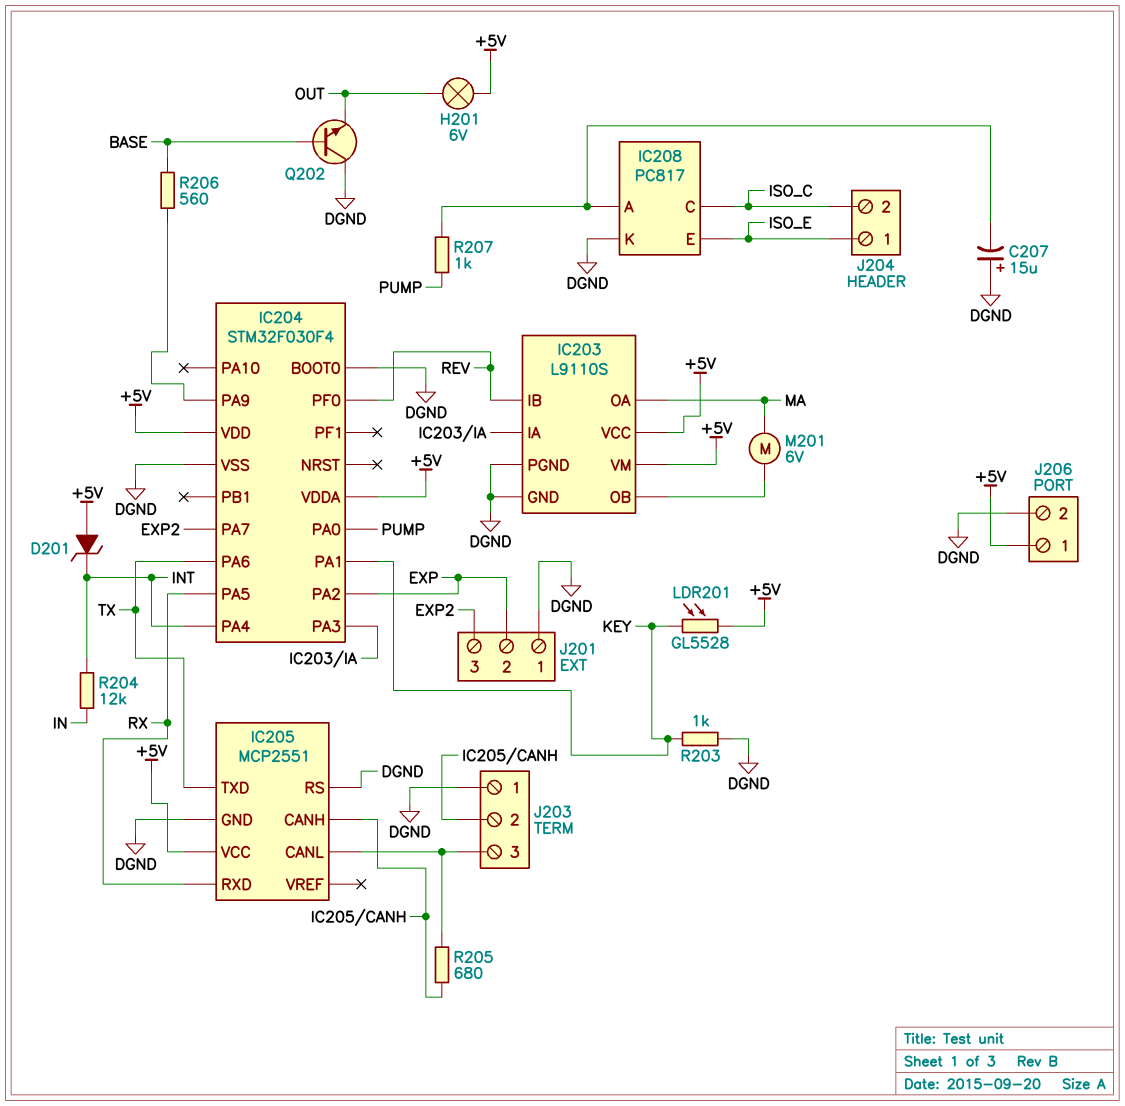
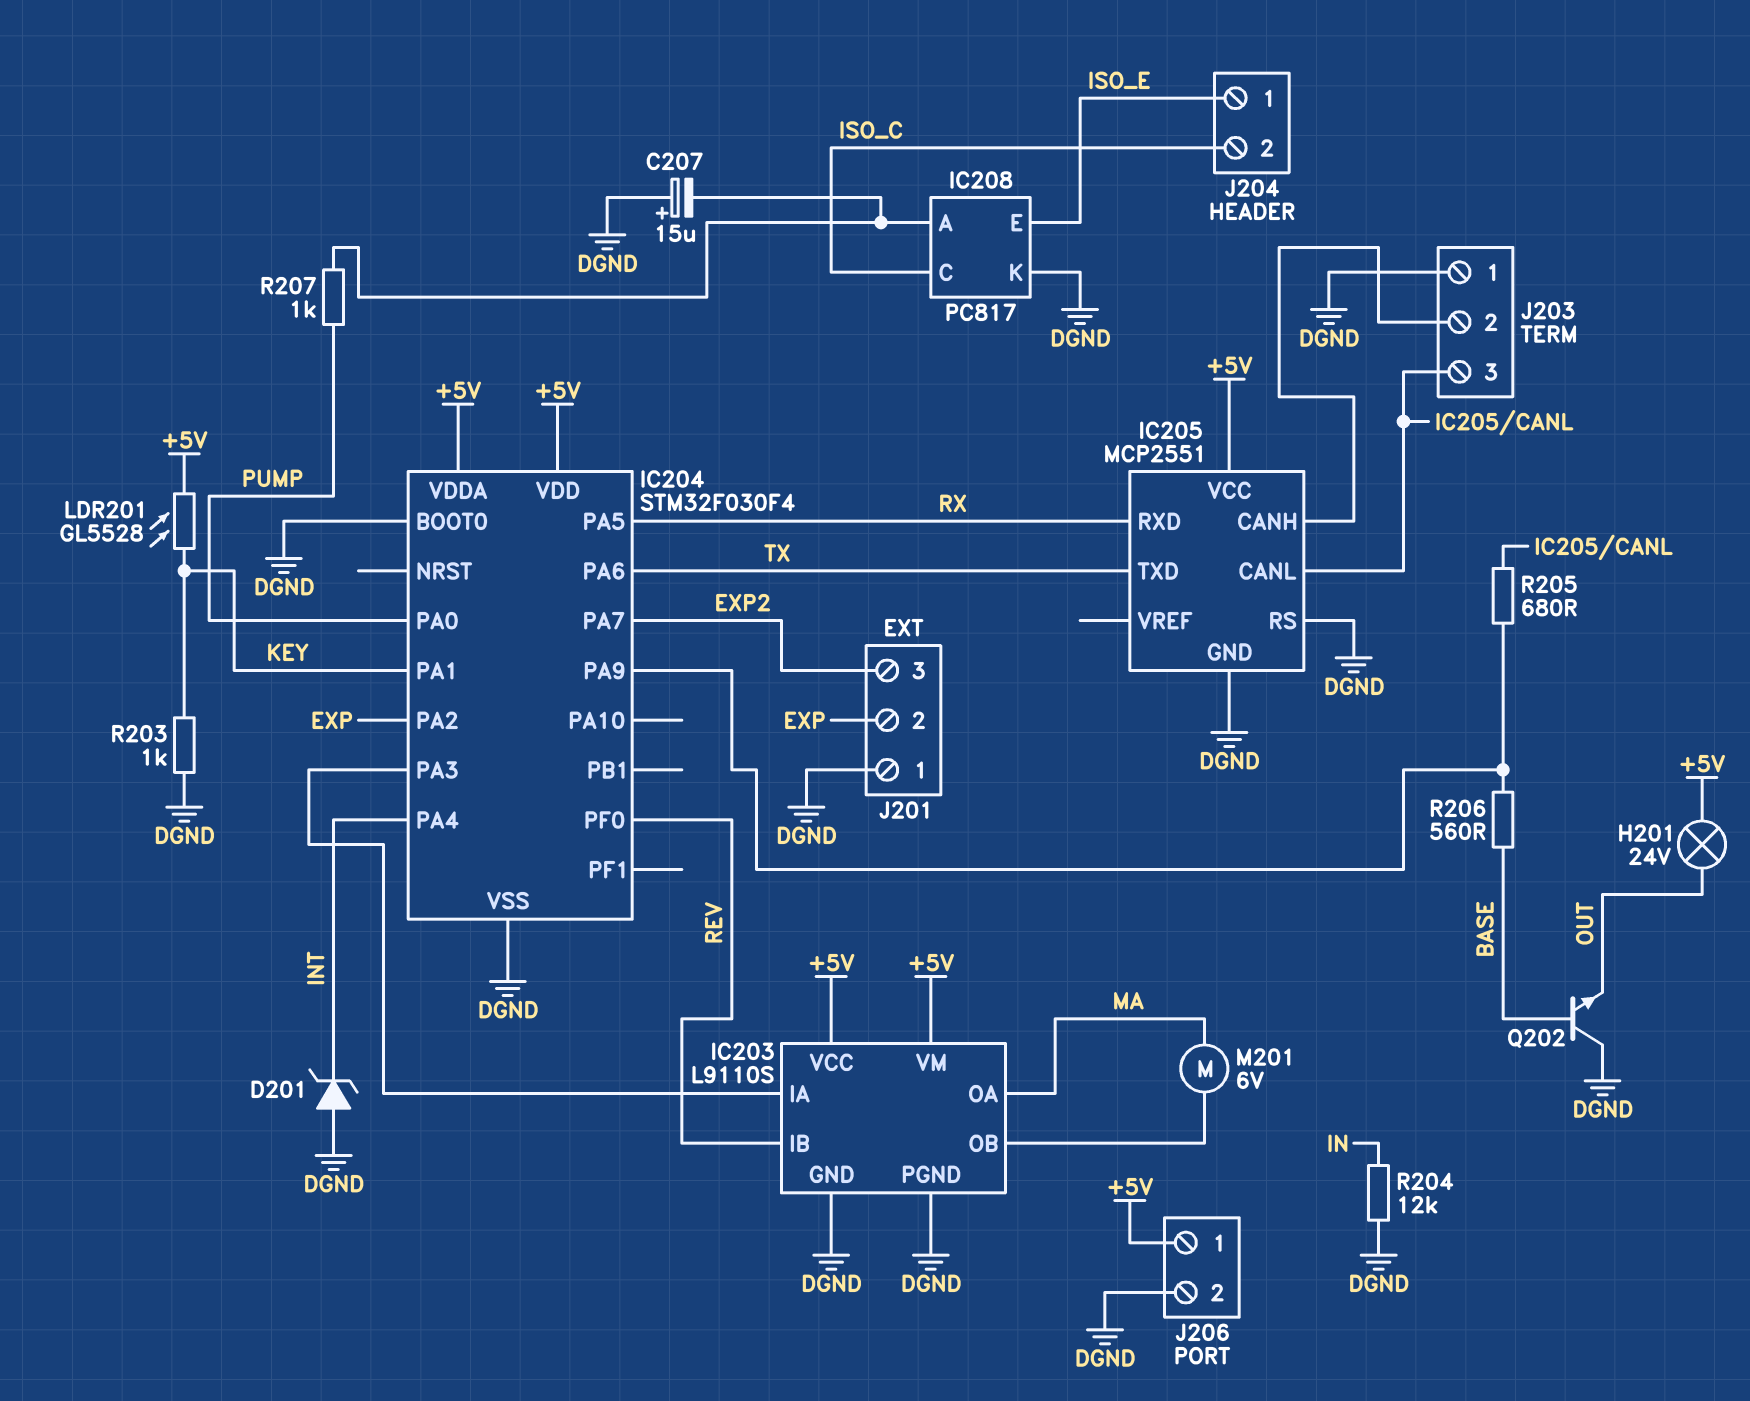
D201: zener (A +5V, K INT) -> zener (A DGND, K INT)
H201: lamp 6V (+5V, OUT) -> lamp 24V (+5V, OUT)
R204: 12k (IN, INT) -> 12k (DGND, IN)
R205: 680 (IC205/CANH, IC205/CANL) -> 680 (IC204/PA9, IC205/CANL)

